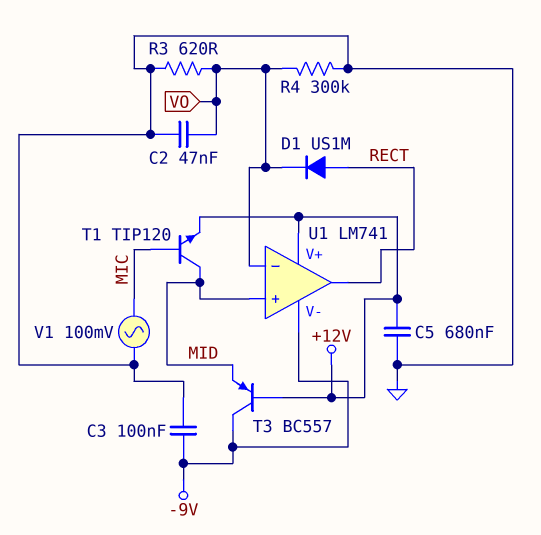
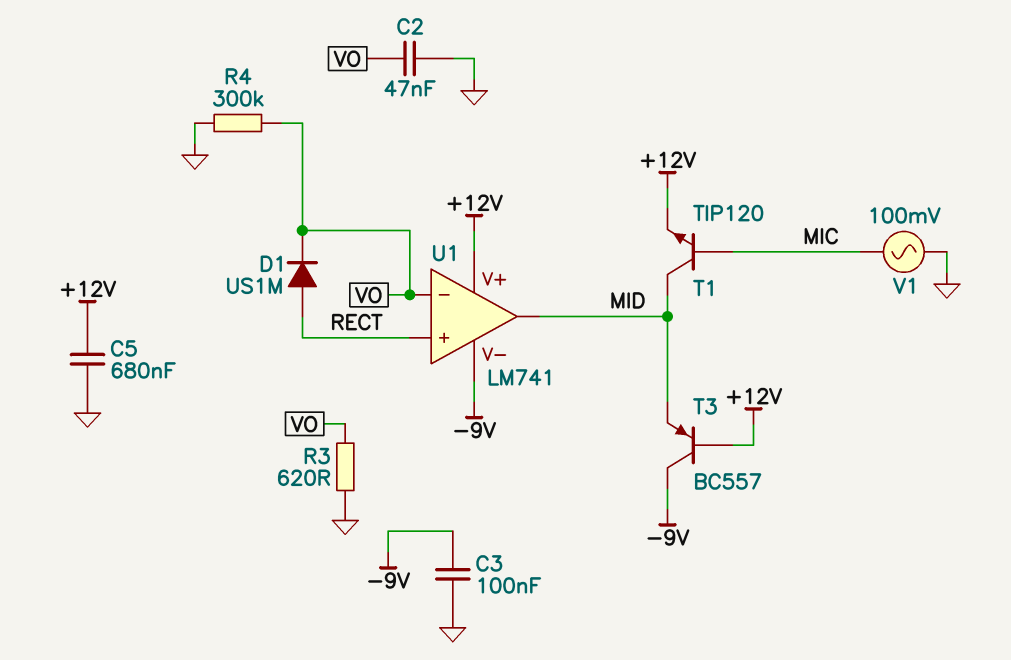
U1 pin in+: MID -> RECT
U1 pin out: RECT -> MID

